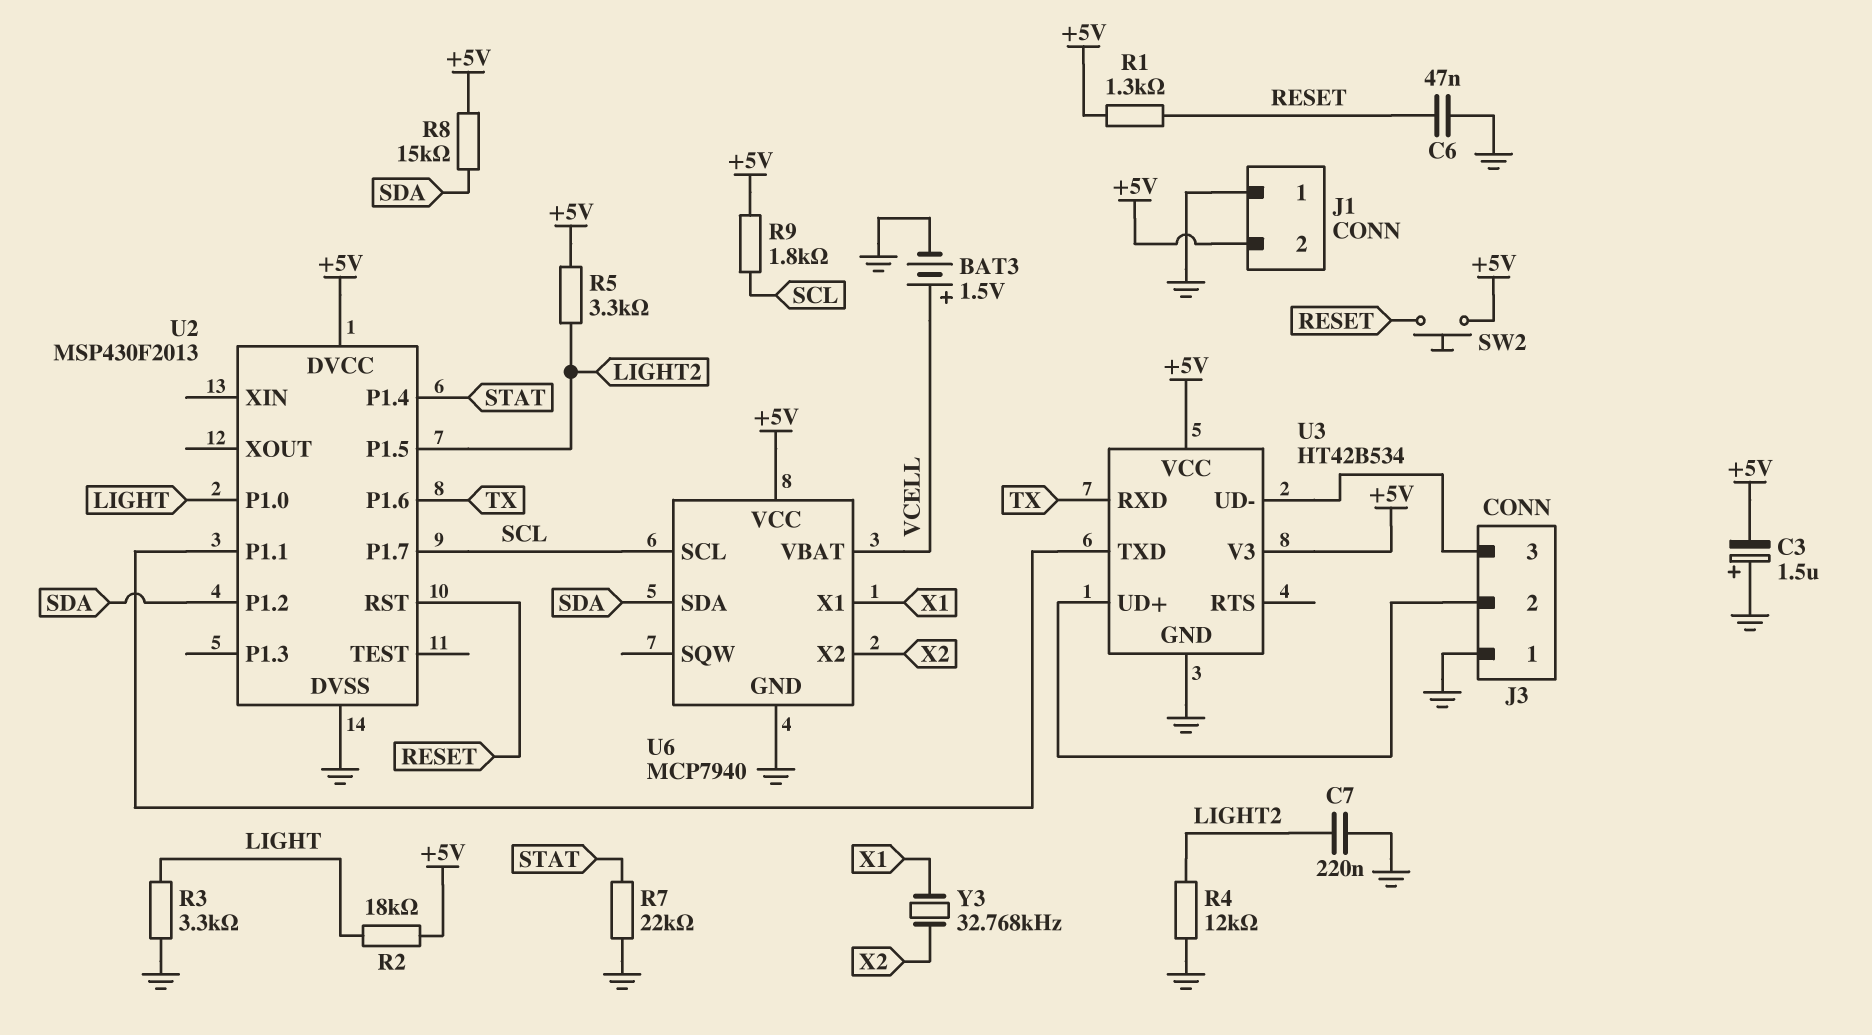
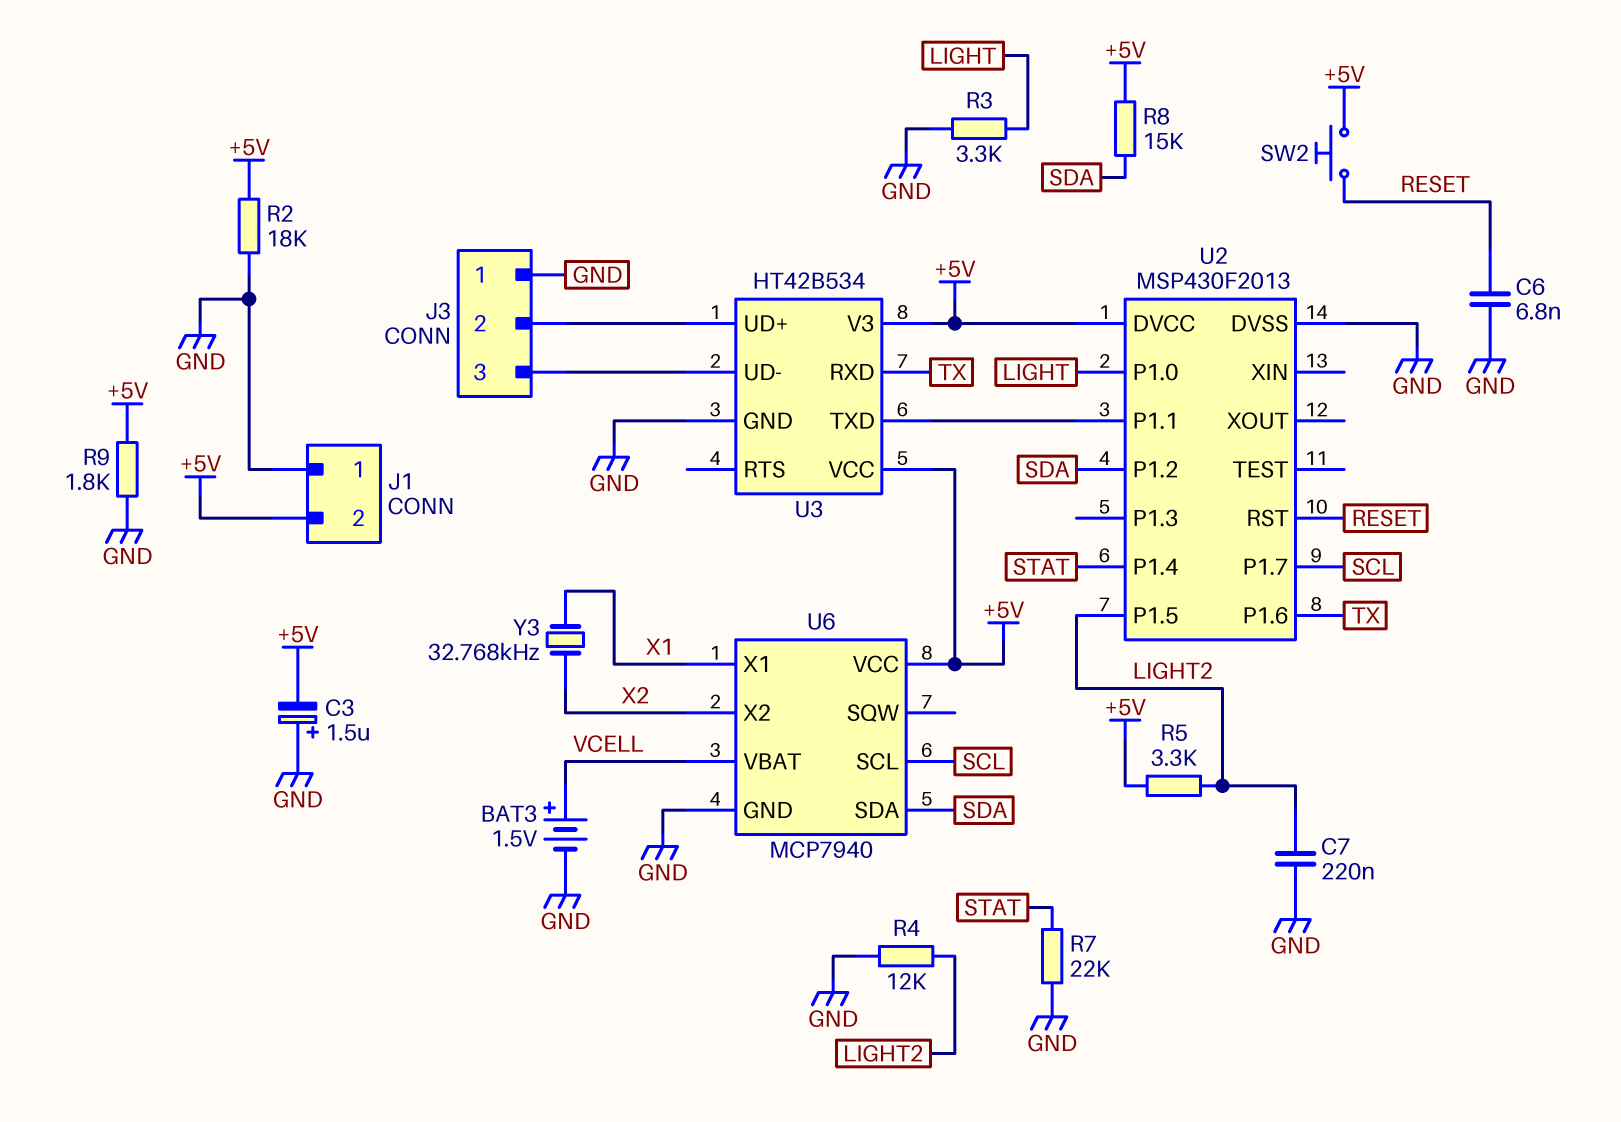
C6: 47nF (GND, RESET) -> 6.8nF (GND, RESET)
R1: 1.3k (+5V, RESET) -> none
R2: 18k (+5V, LIGHT) -> 18k (+5V, GND)
R9: 1.8k (+5V, SCL) -> 1.8k (+5V, GND)

